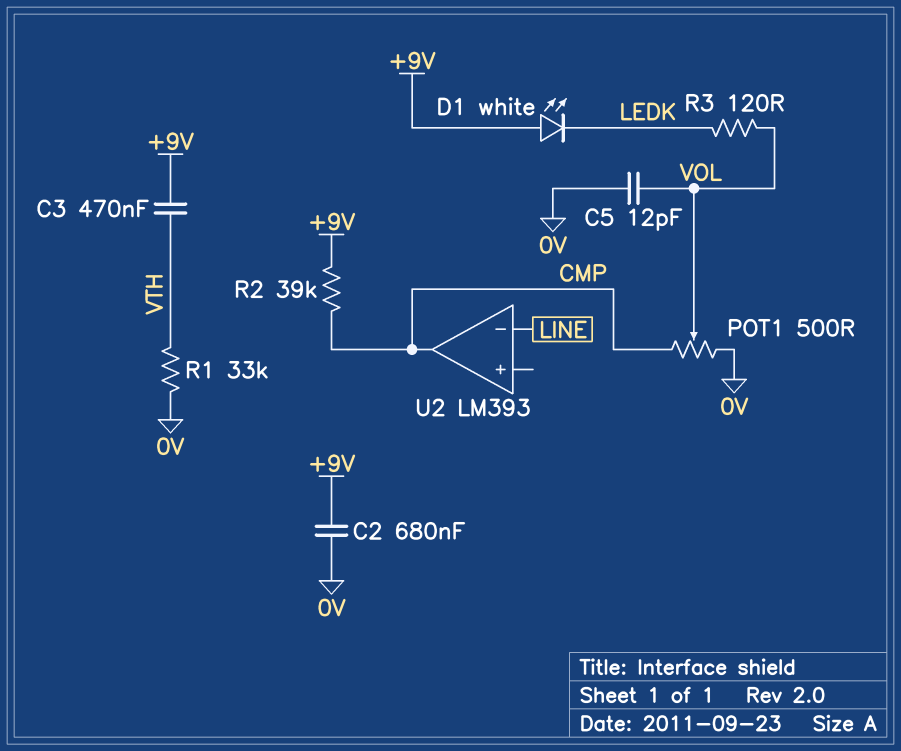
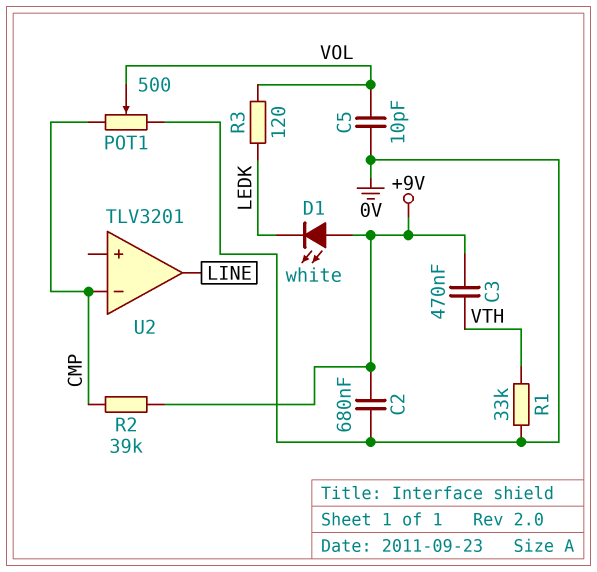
C5: 12pF (0V, VOL) -> 10pF (0V, VOL)
U2: LM393 -> TLV3201
U2 pin in-: LINE -> CMP
U2 pin out: CMP -> LINE

